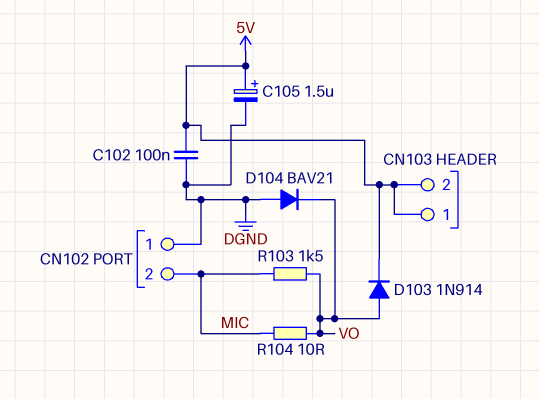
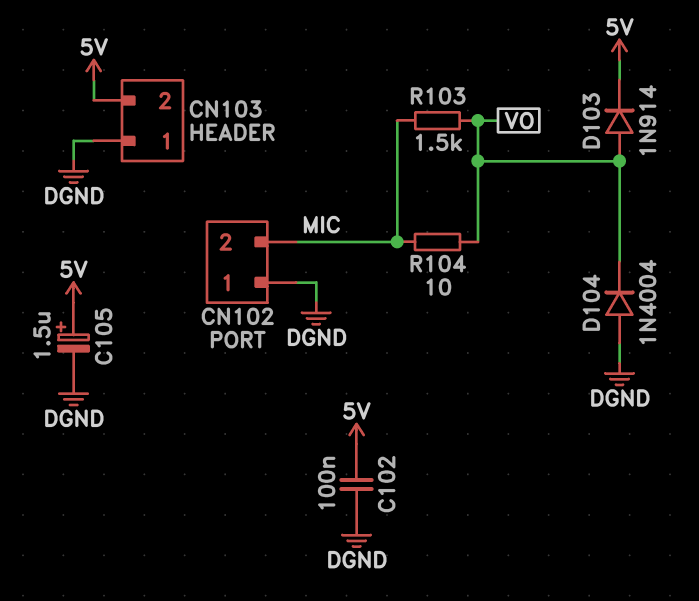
CN103 pin 1: 5V -> DGND
D104: diode BAV21 (A DGND, K VO) -> diode 1N4004 (A DGND, K VO)

